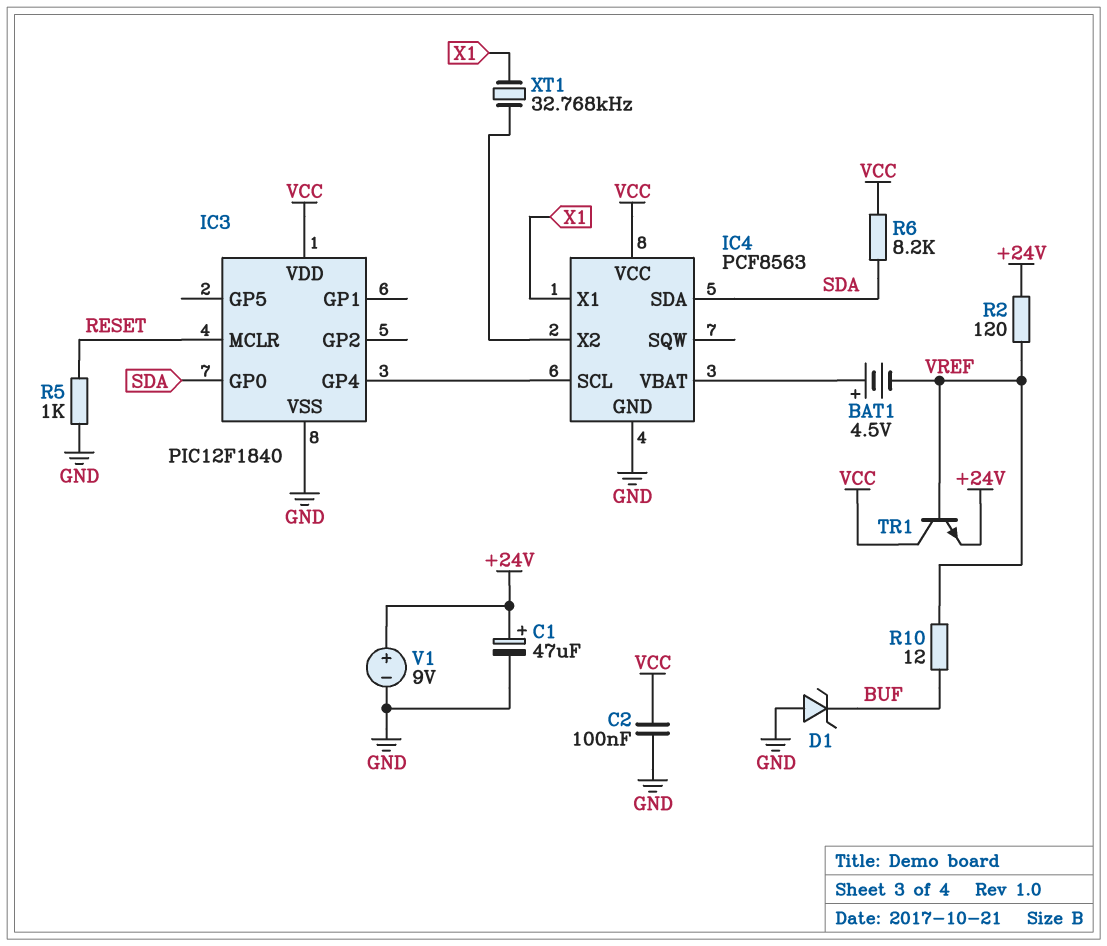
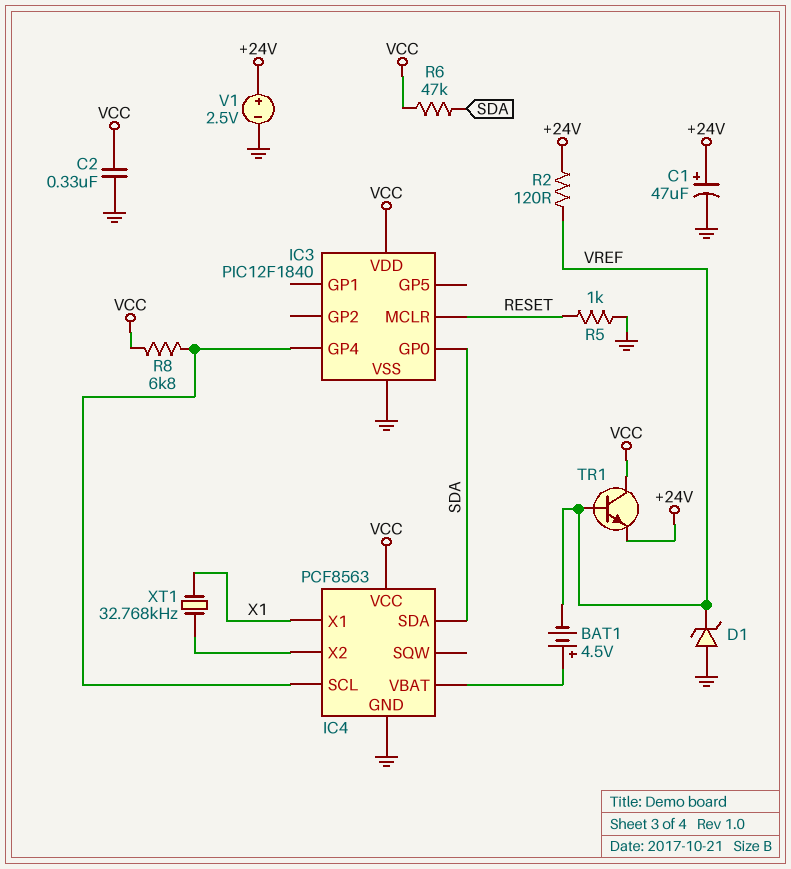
C2: 100nF (GND, VCC) -> 330nF (GND, VCC)
D1: zener (A GND, K BUF) -> zener (A GND, K VREF)
R6: 8.2k (SDA, VCC) -> 47k (SDA, VCC)
R8: none -> 6.8k (IC3/GP4, VCC)
R10: 12 (BUF, VREF) -> none
V1: 9V (plus +24V, minus GND) -> 2.5V (plus +24V, minus GND)

